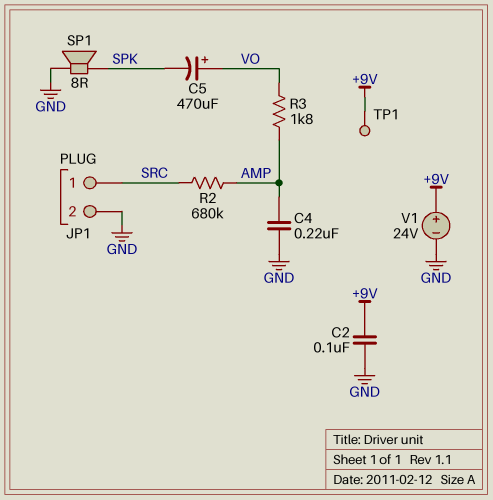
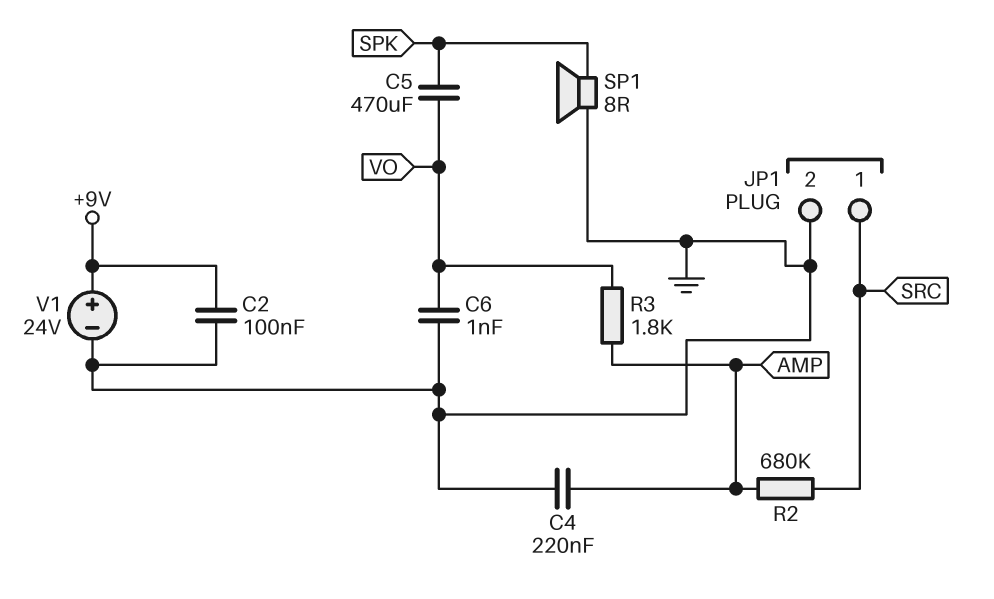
C5: 470uF (plus VO, minus SPK) -> 470uF (SPK, VO)
C6: none -> 1nF (GND, VO)
TP1: test point (+9V) -> none

